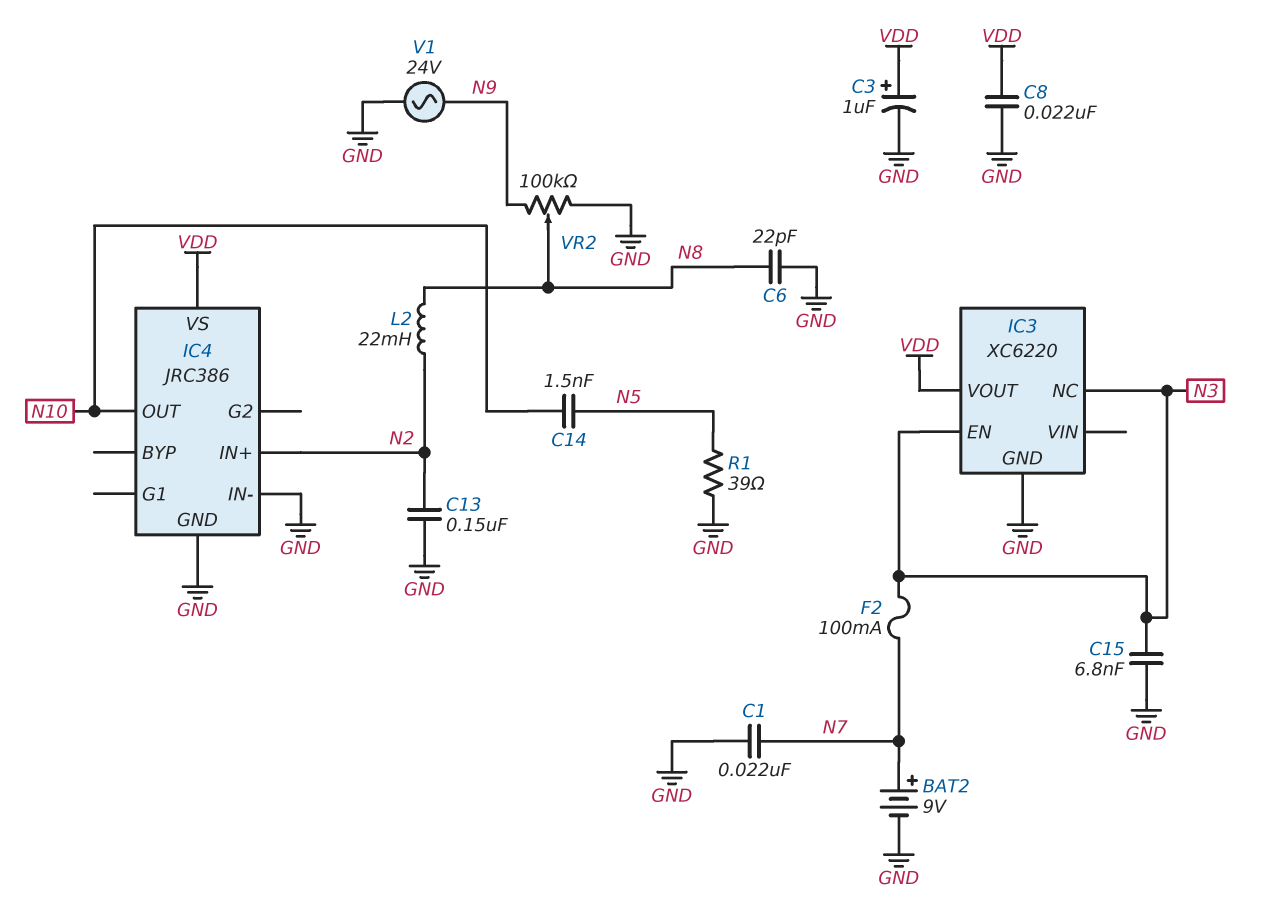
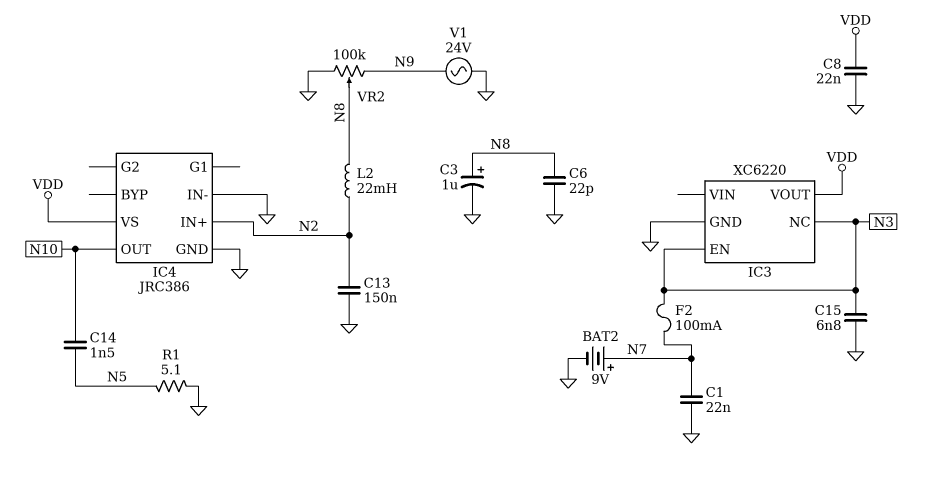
C3: 1uF (plus VDD, minus GND) -> 1uF (plus N8, minus GND)
R1: 39 (GND, N5) -> 5.1 (GND, N5)

